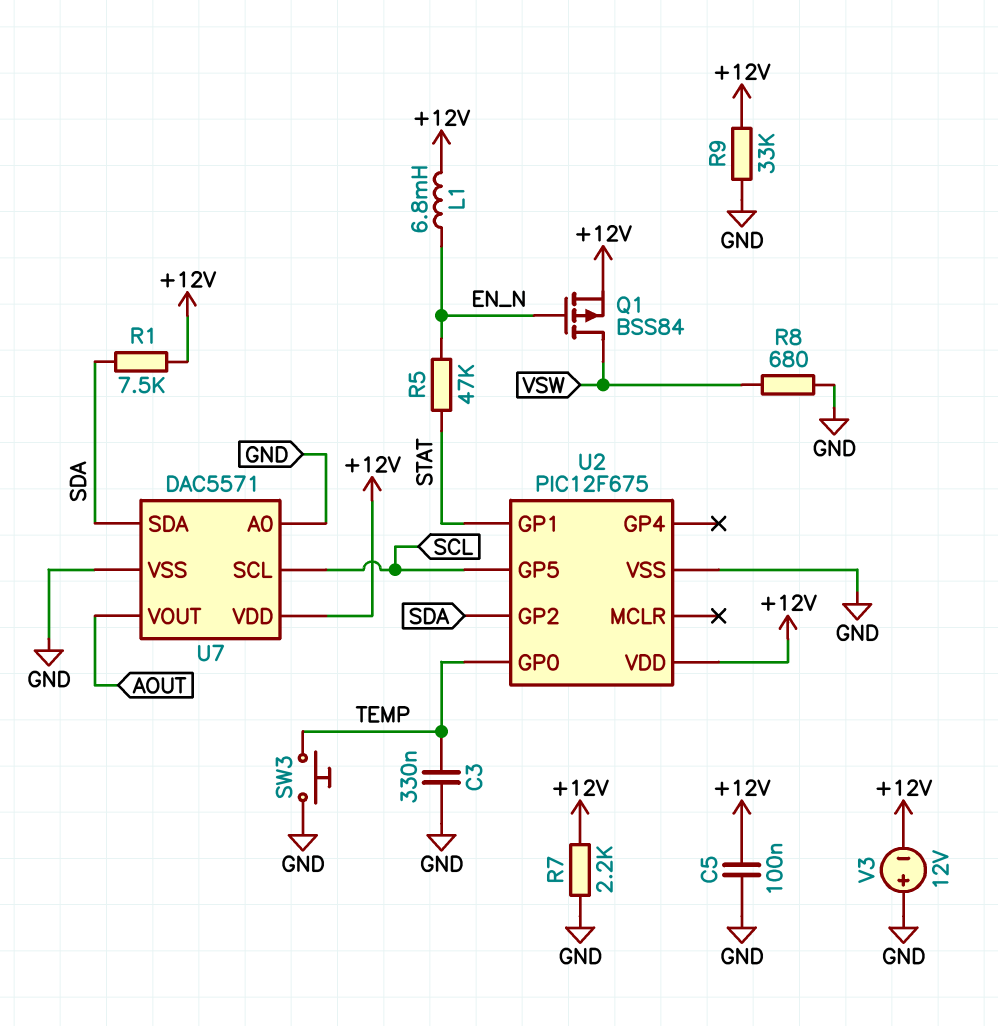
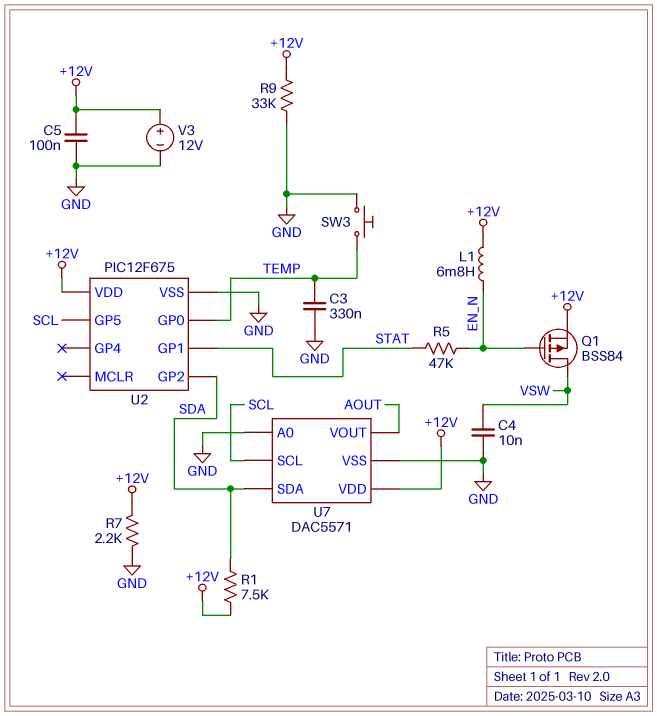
C4: none -> 10nF (GND, VSW)
R8: 680 (GND, VSW) -> none
V3: 12V (plus GND, minus +12V) -> 12V (plus +12V, minus GND)

